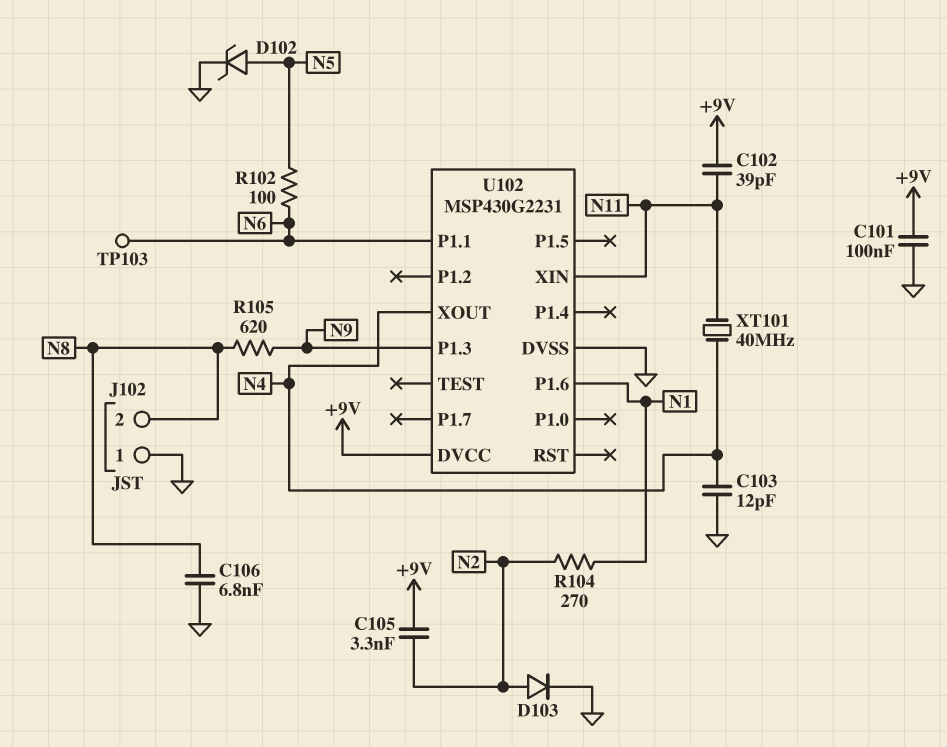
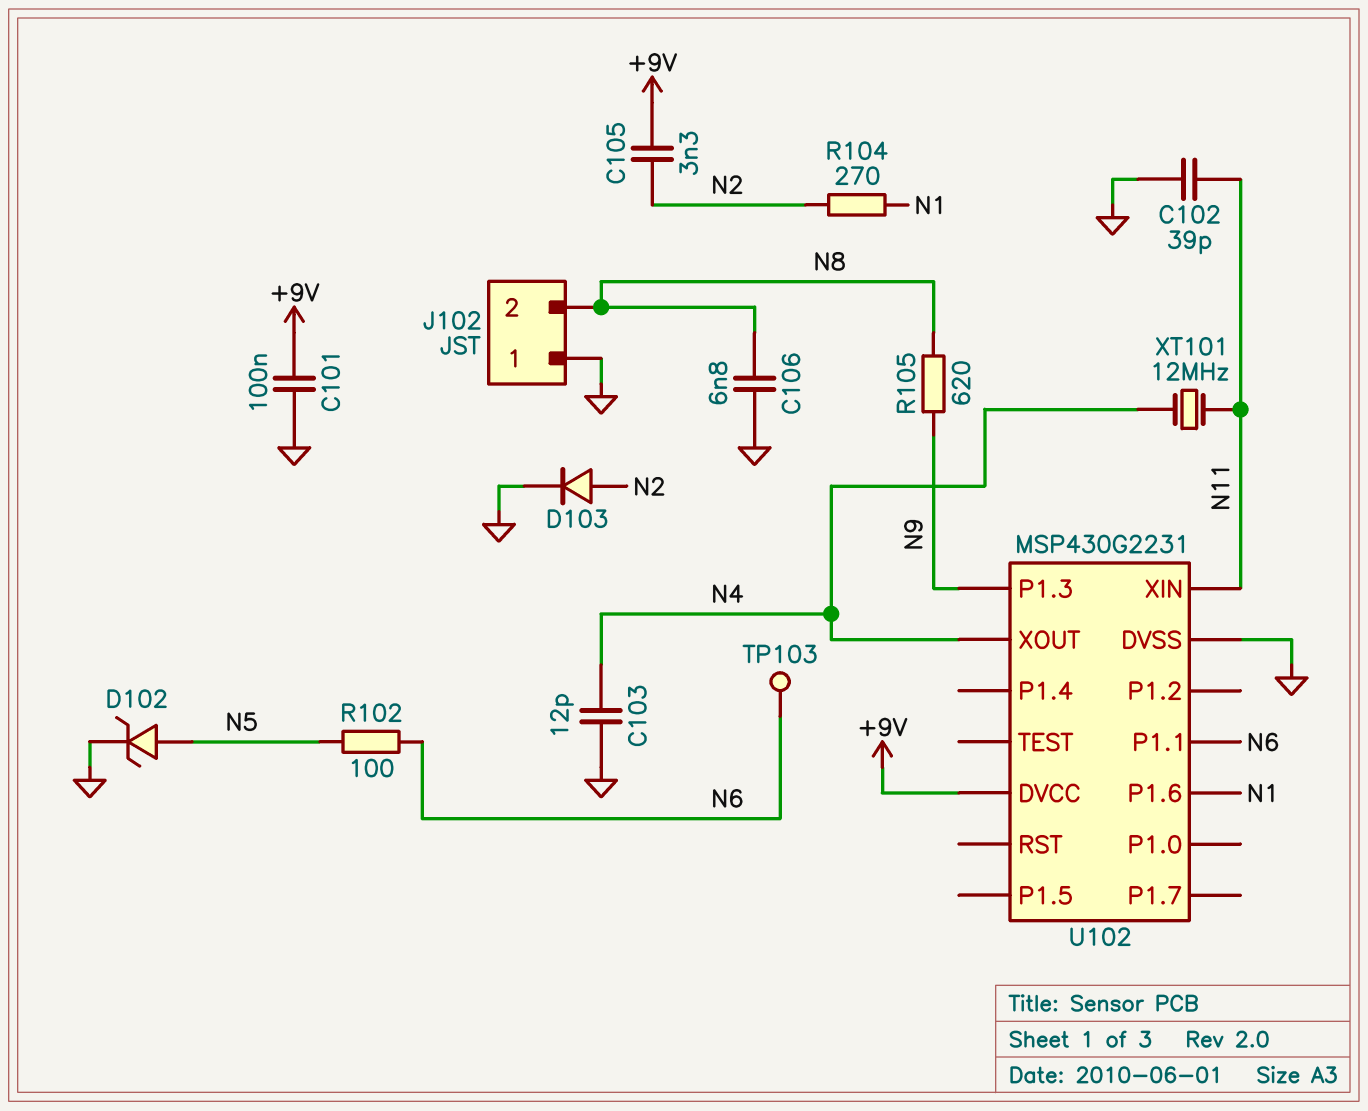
C102: 39pF (+9V, N11) -> 39pF (GND, N11)
XT101: 40MHz (N4, N11) -> 12MHz (N4, N11)

